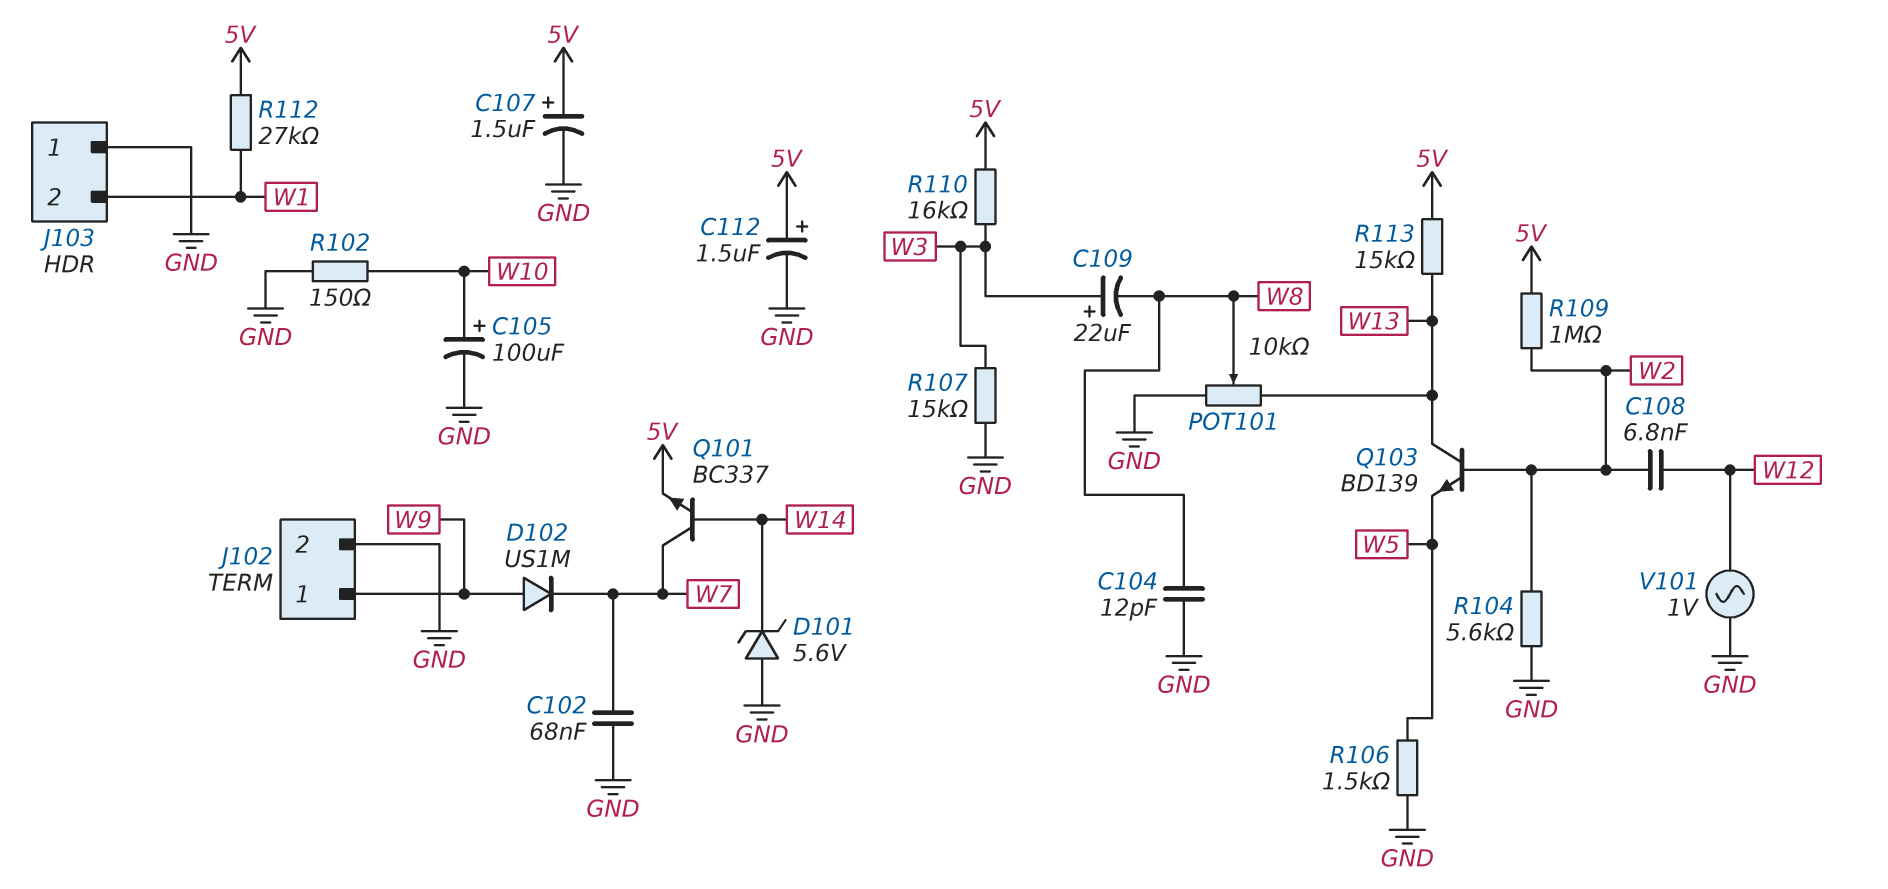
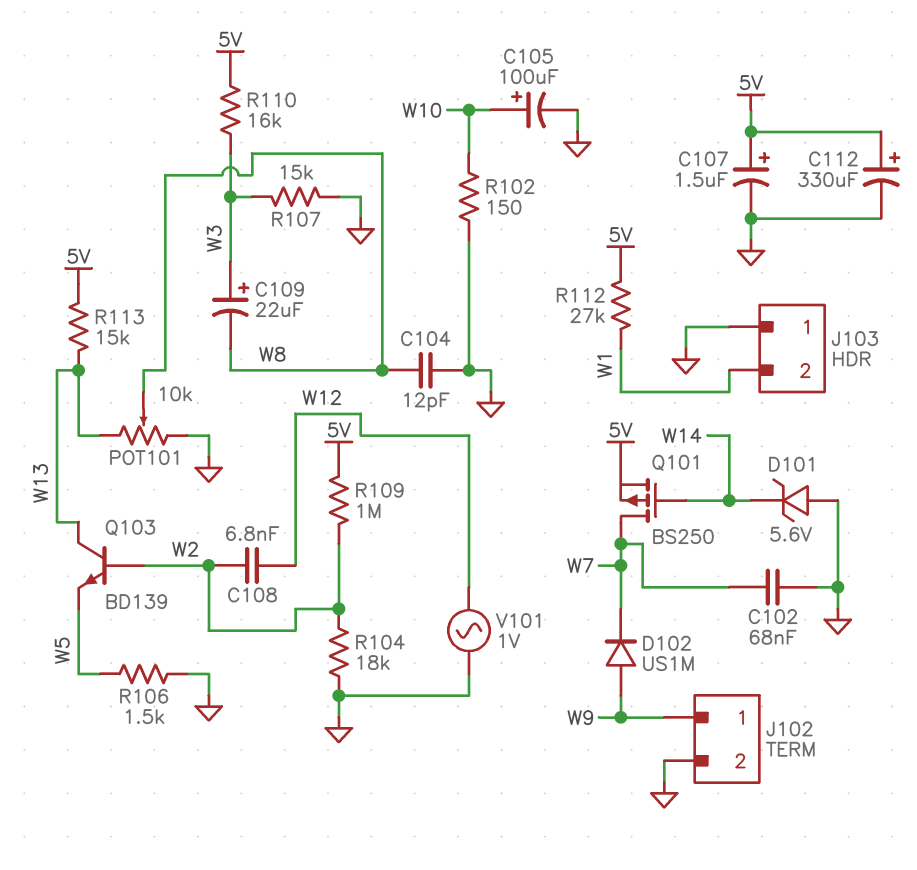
C112: 1.5uF (plus 5V, minus GND) -> 330uF (plus 5V, minus GND)
Q101: NPN BC337 (B W14, C W7, E 5V) -> PMOS BS250 (G W14, D W7, S 5V)
R104: 5.6k (GND, W2) -> 18k (GND, W2)

